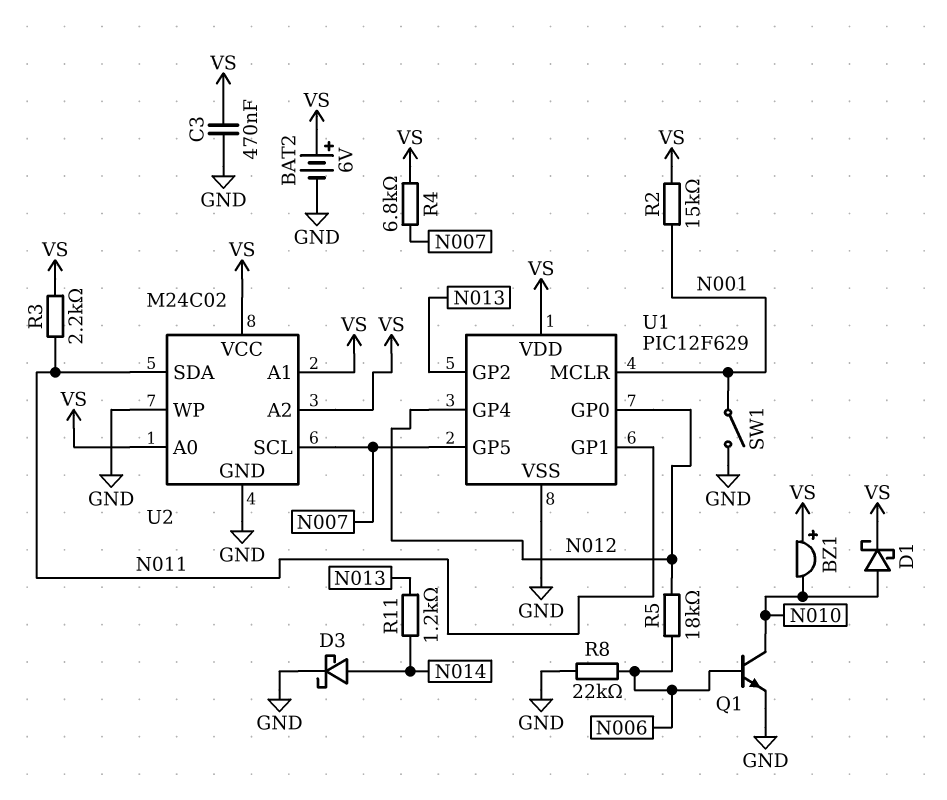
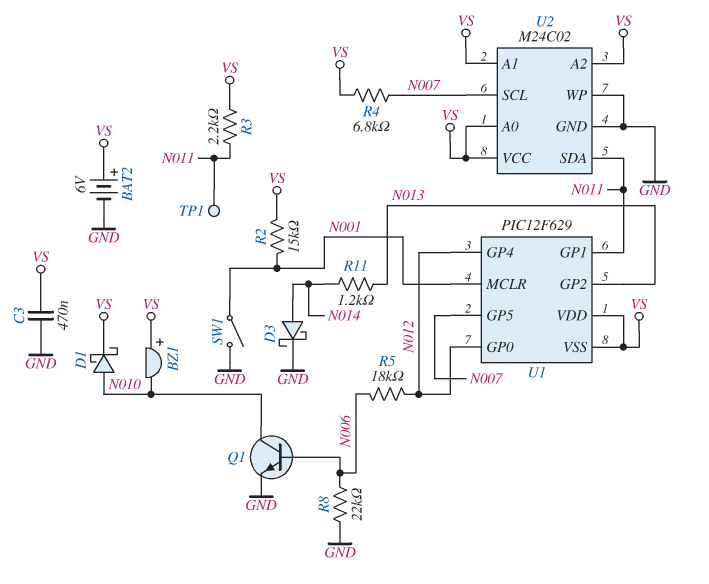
TP1: none -> test point (N011)
U1 pin VSS: GND -> VS

